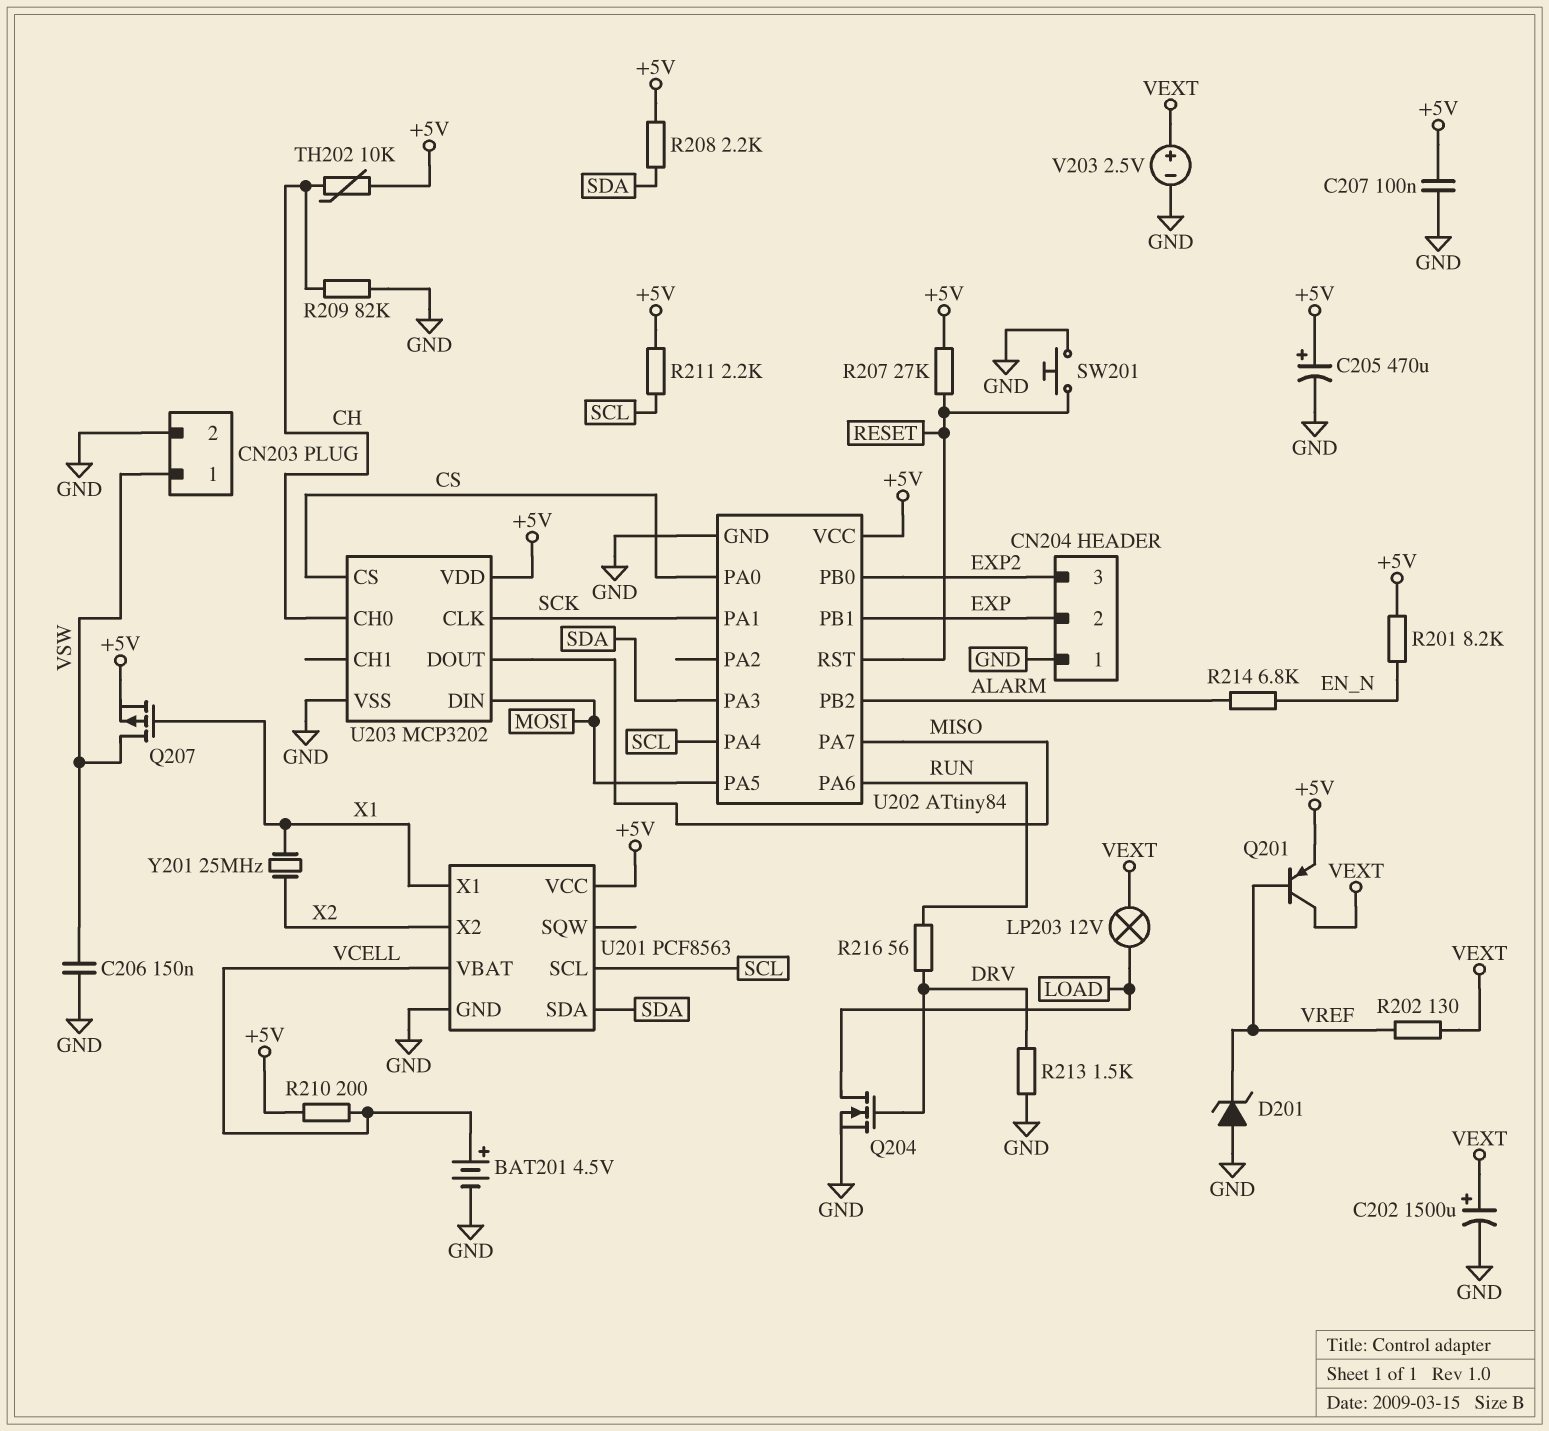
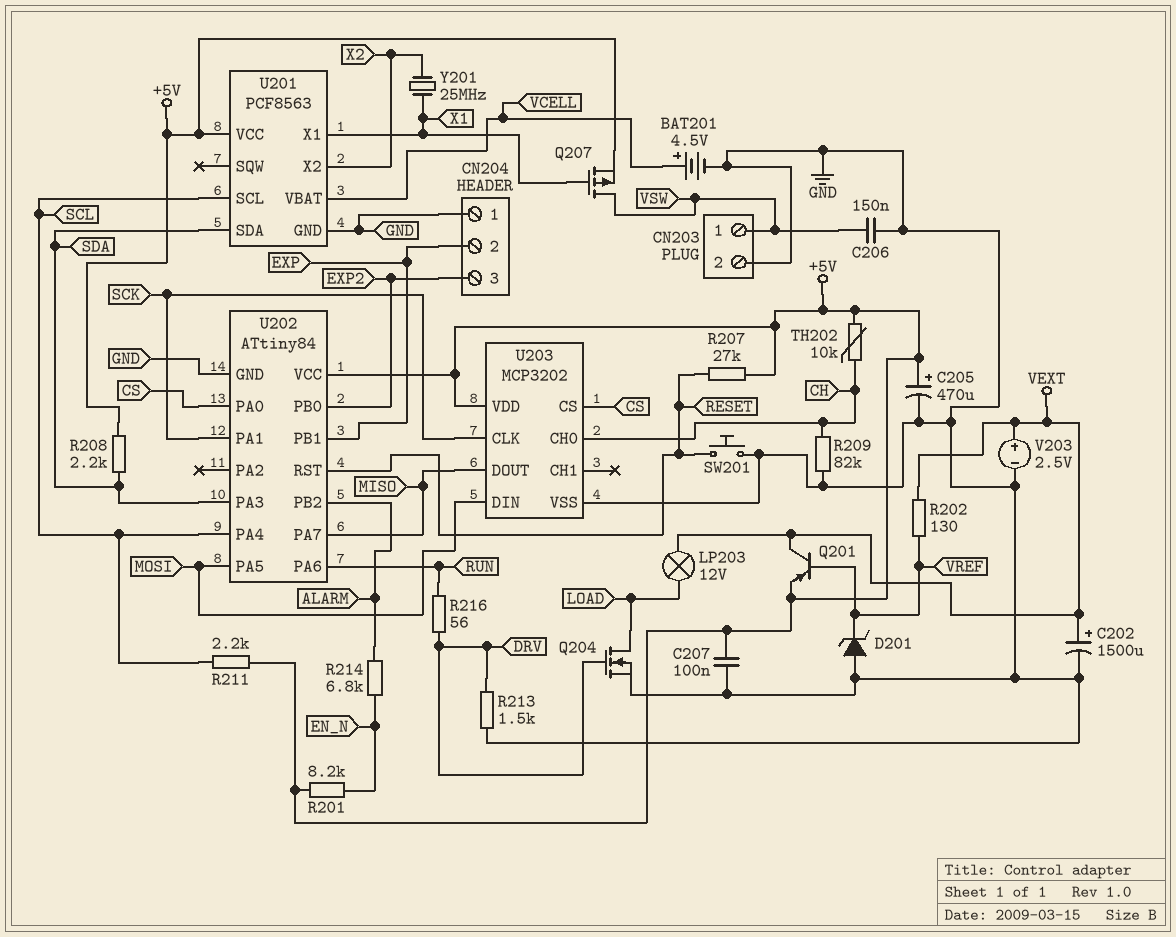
R210: 200 (+5V, VCELL) -> none

